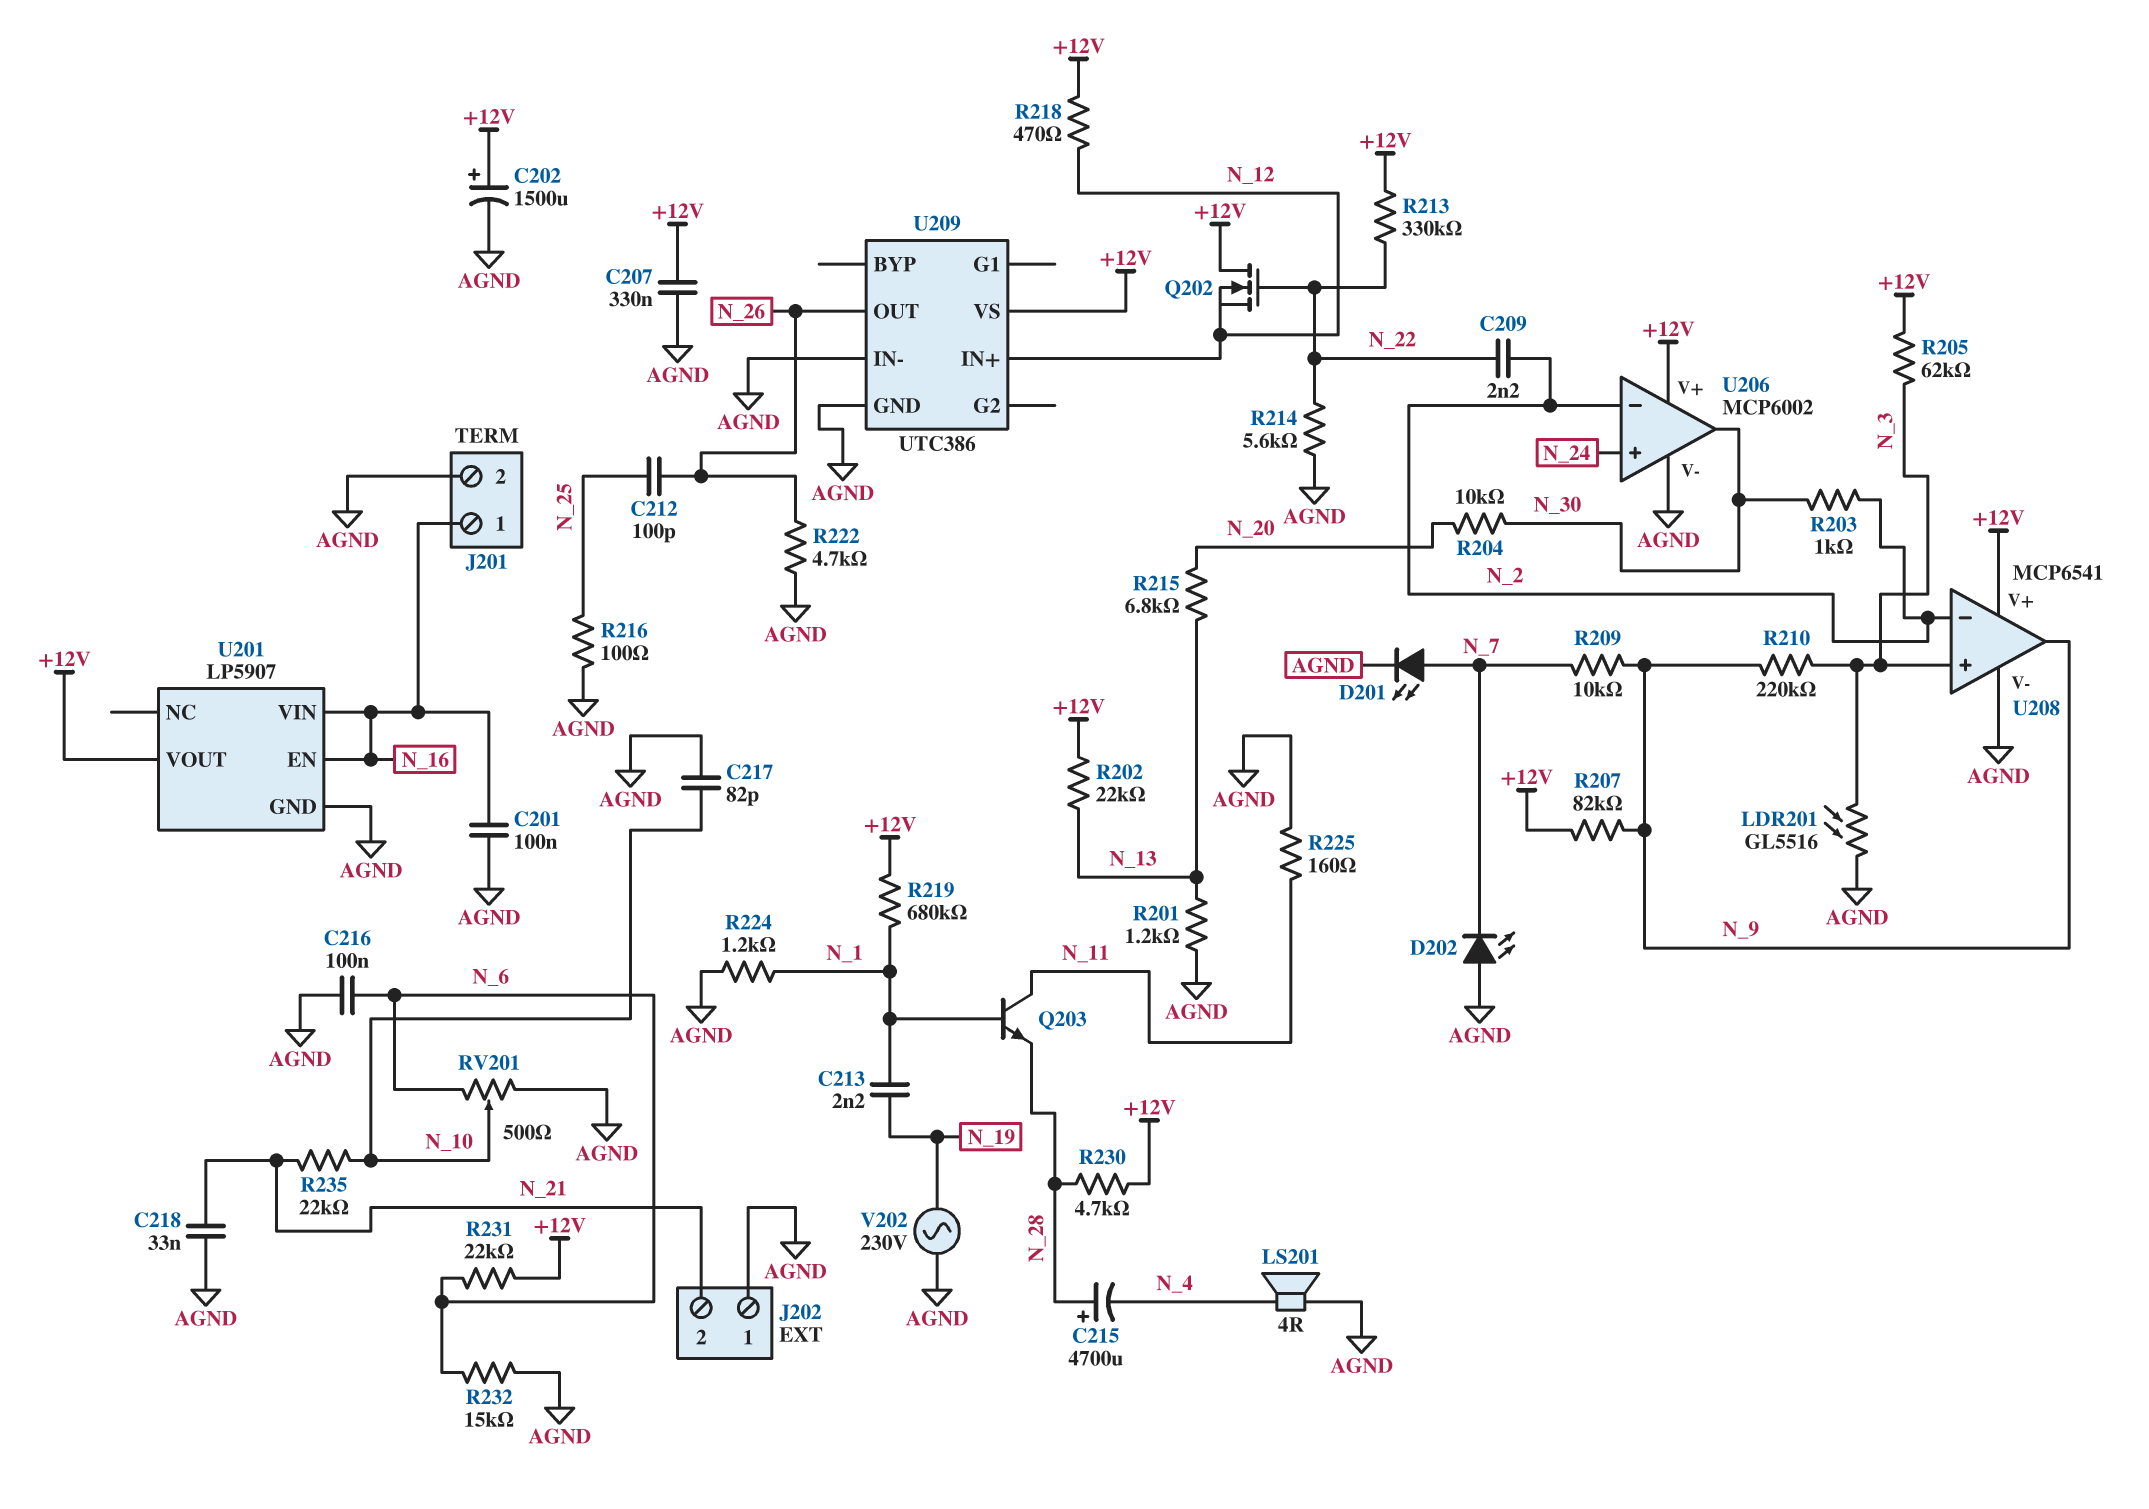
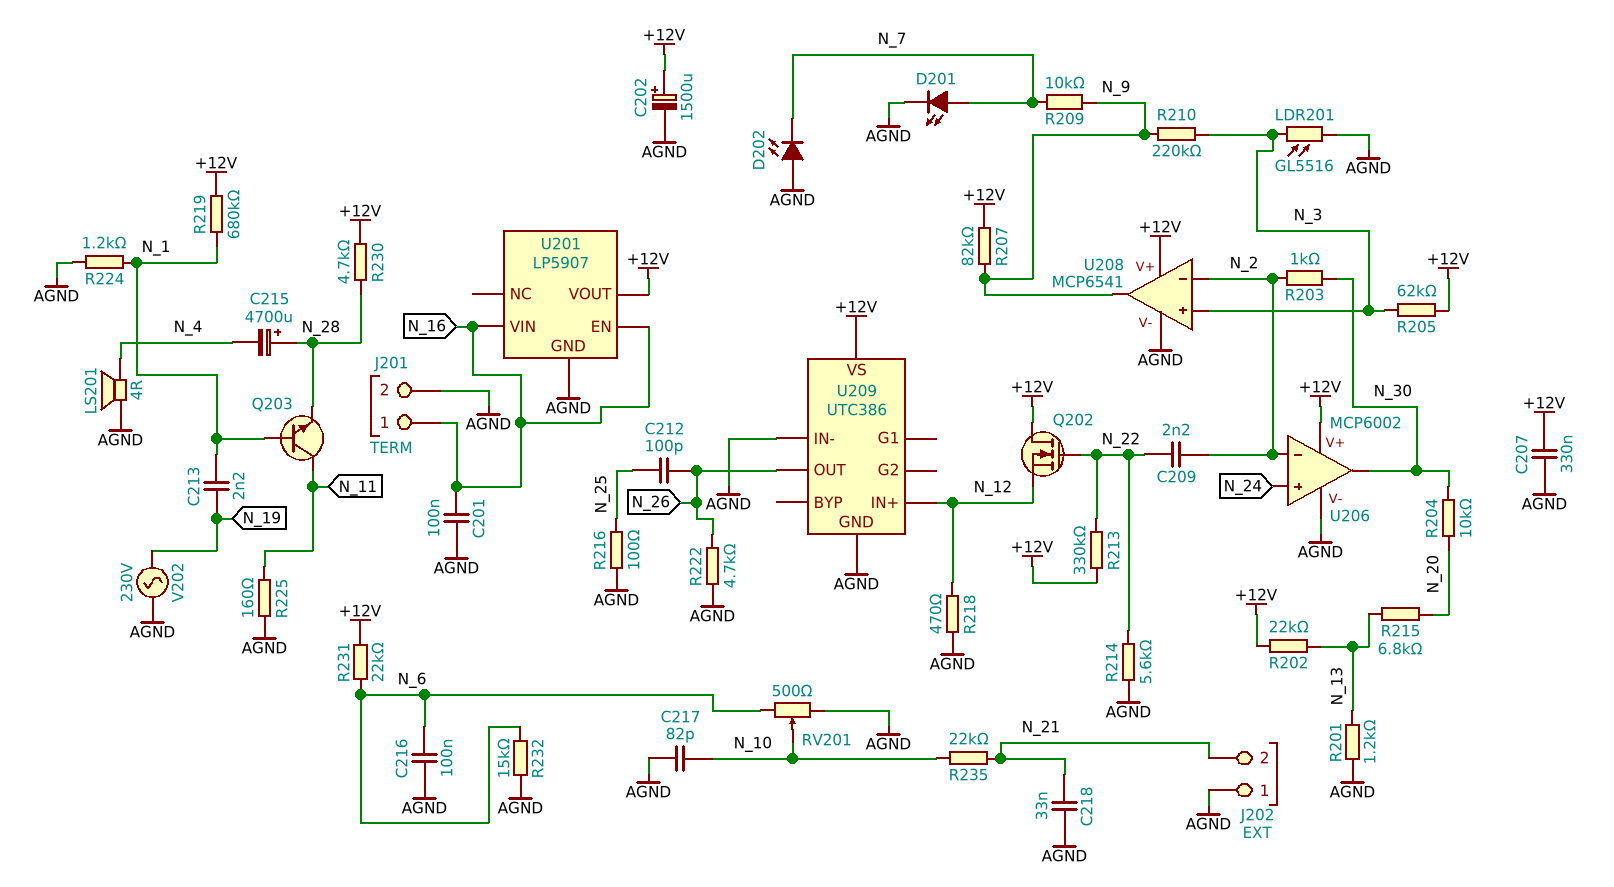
R218: 470 (+12V, N_12) -> 470 (AGND, N_12)

